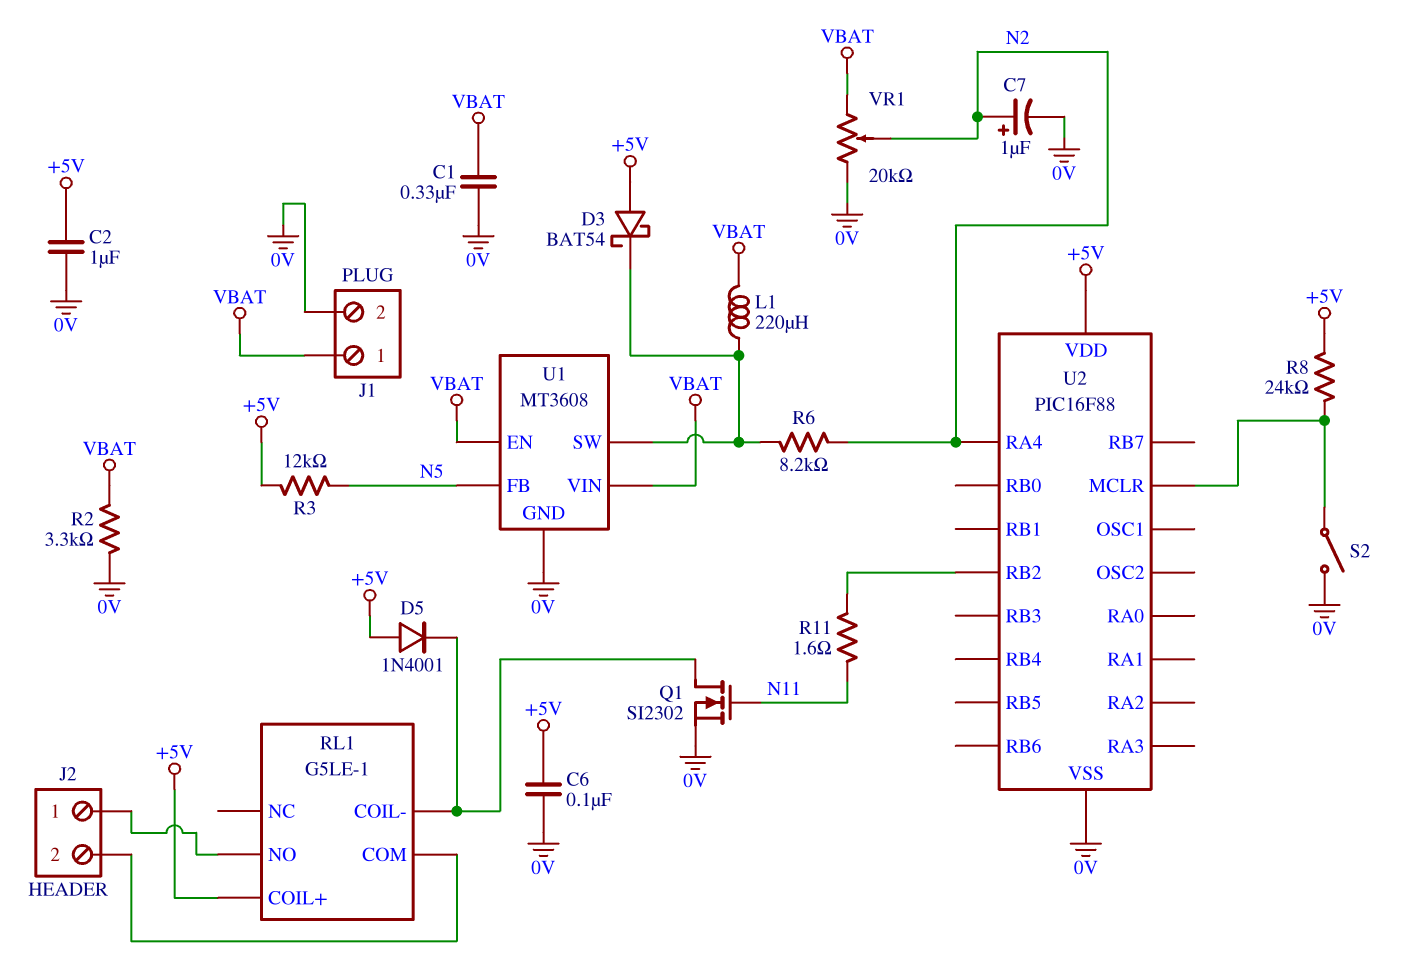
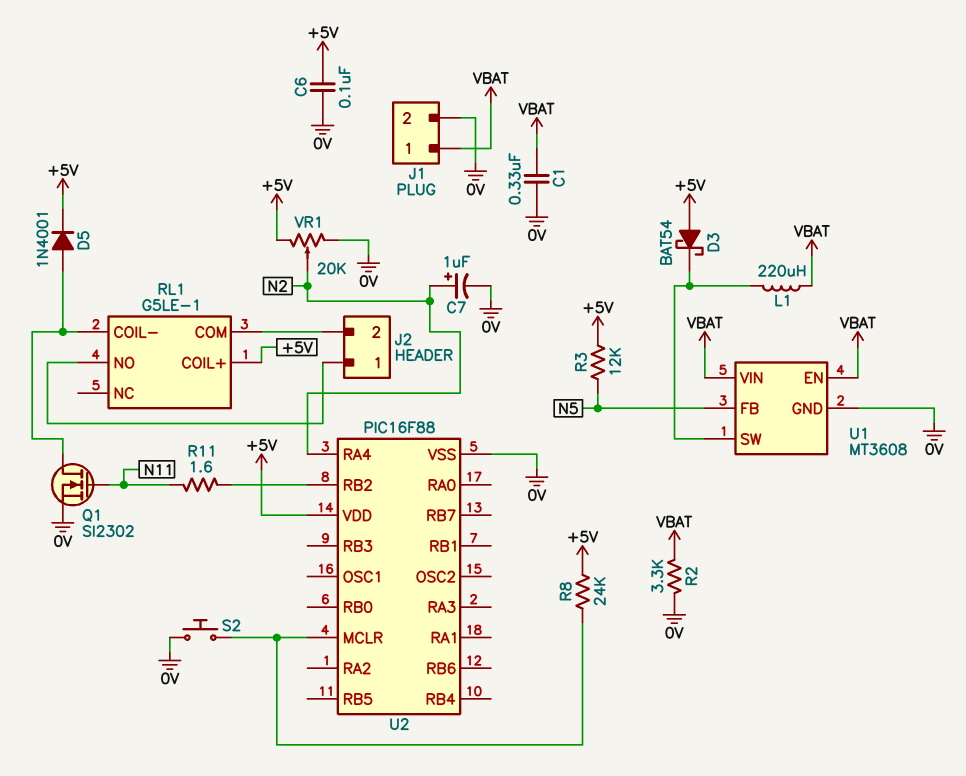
C2: 1uF (+5V, 0V) -> none
D5: diode 1N4001 (A +5V, K RL1/COIL-) -> diode 1N4001 (A RL1/COIL-, K +5V)
R6: 8.2k (N2, U1/SW) -> none
S2: switch (0V, U2/MCLR) -> button (0V, U2/MCLR)
VR1: 20k (0V, VBAT, wiper N2) -> 20k (+5V, 0V, wiper N2)

